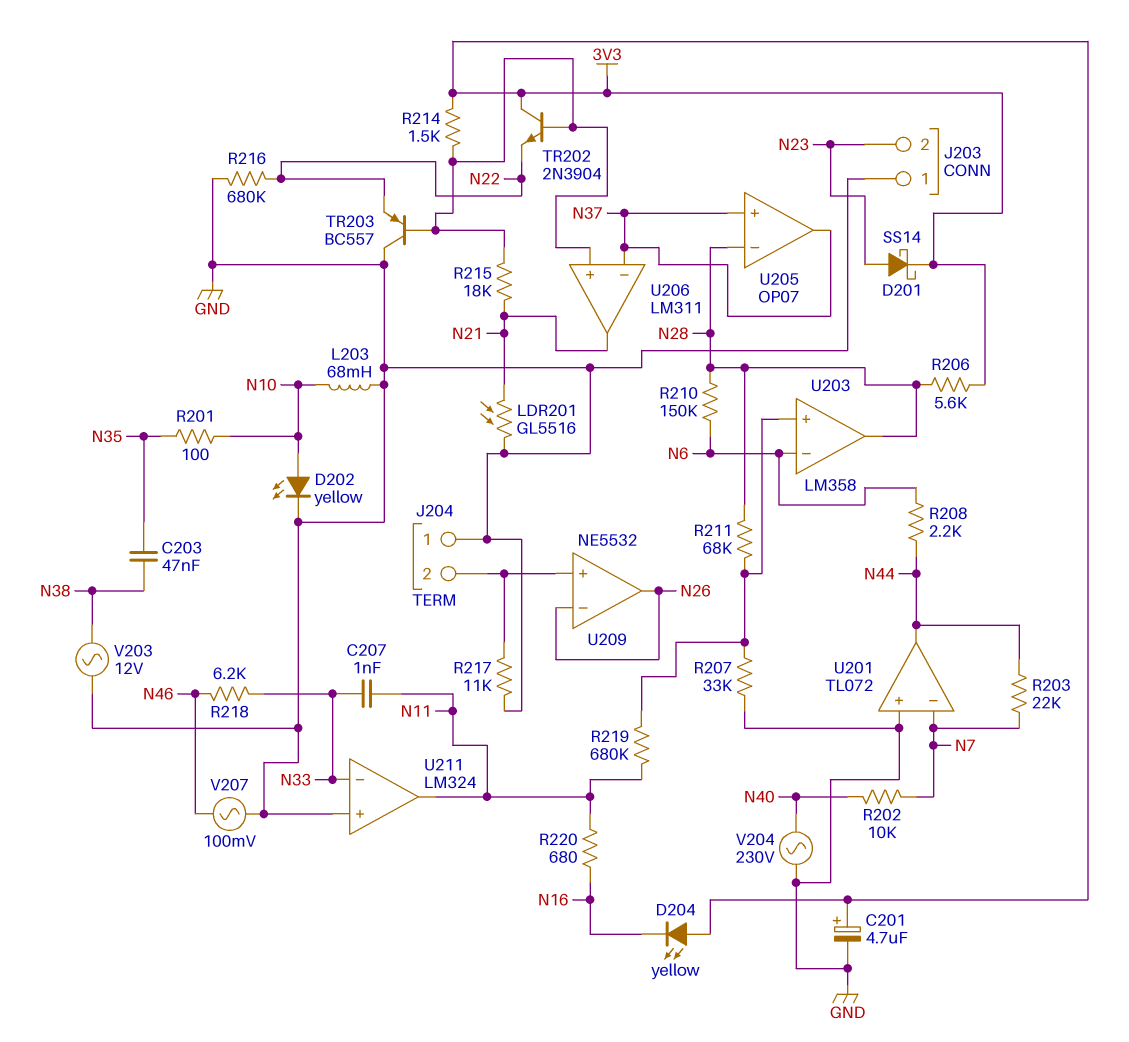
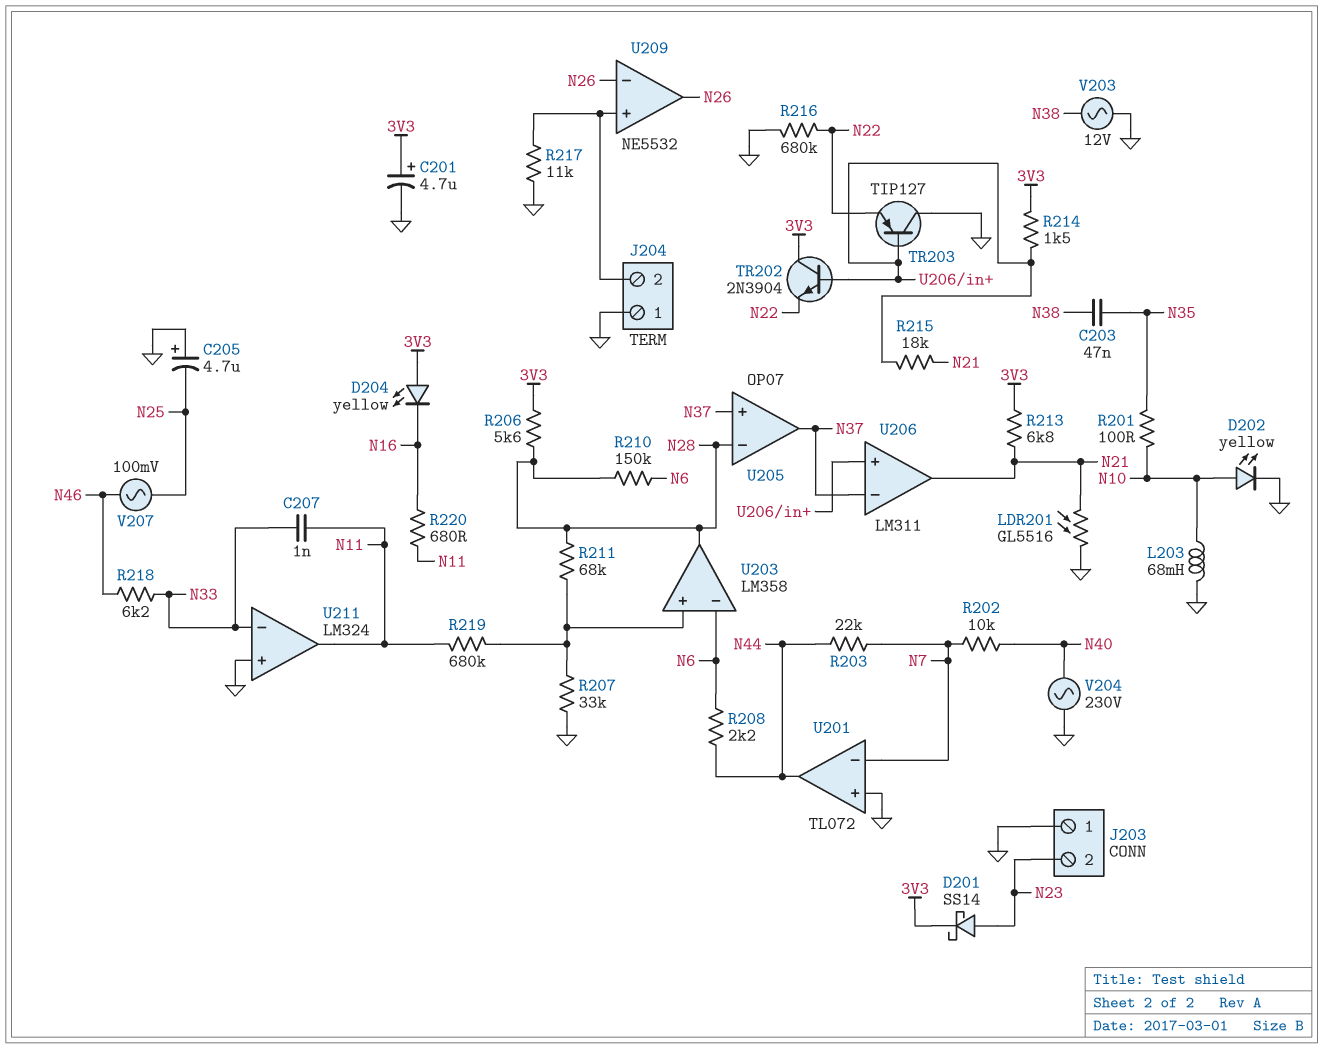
C205: none -> 4.7uF (plus GND, minus N25)
R213: none -> 6.8k (3V3, N21)
TR203: PNP BC557 (B U206/in+, C GND, E N22) -> PNP TIP127 (B U206/in+, C GND, E N22)
V207: AC 100mV (GND, N46) -> AC 100mV (N25, N46)

